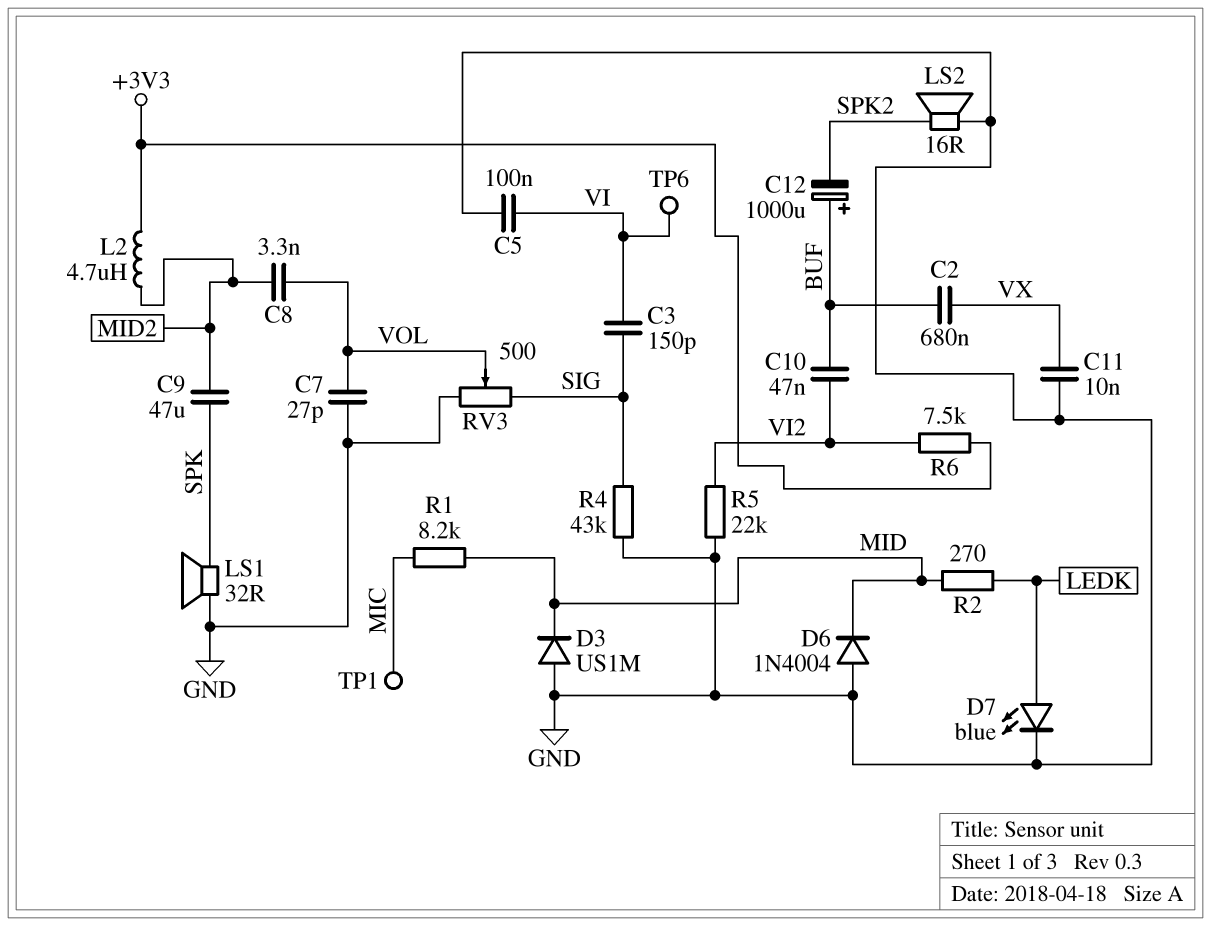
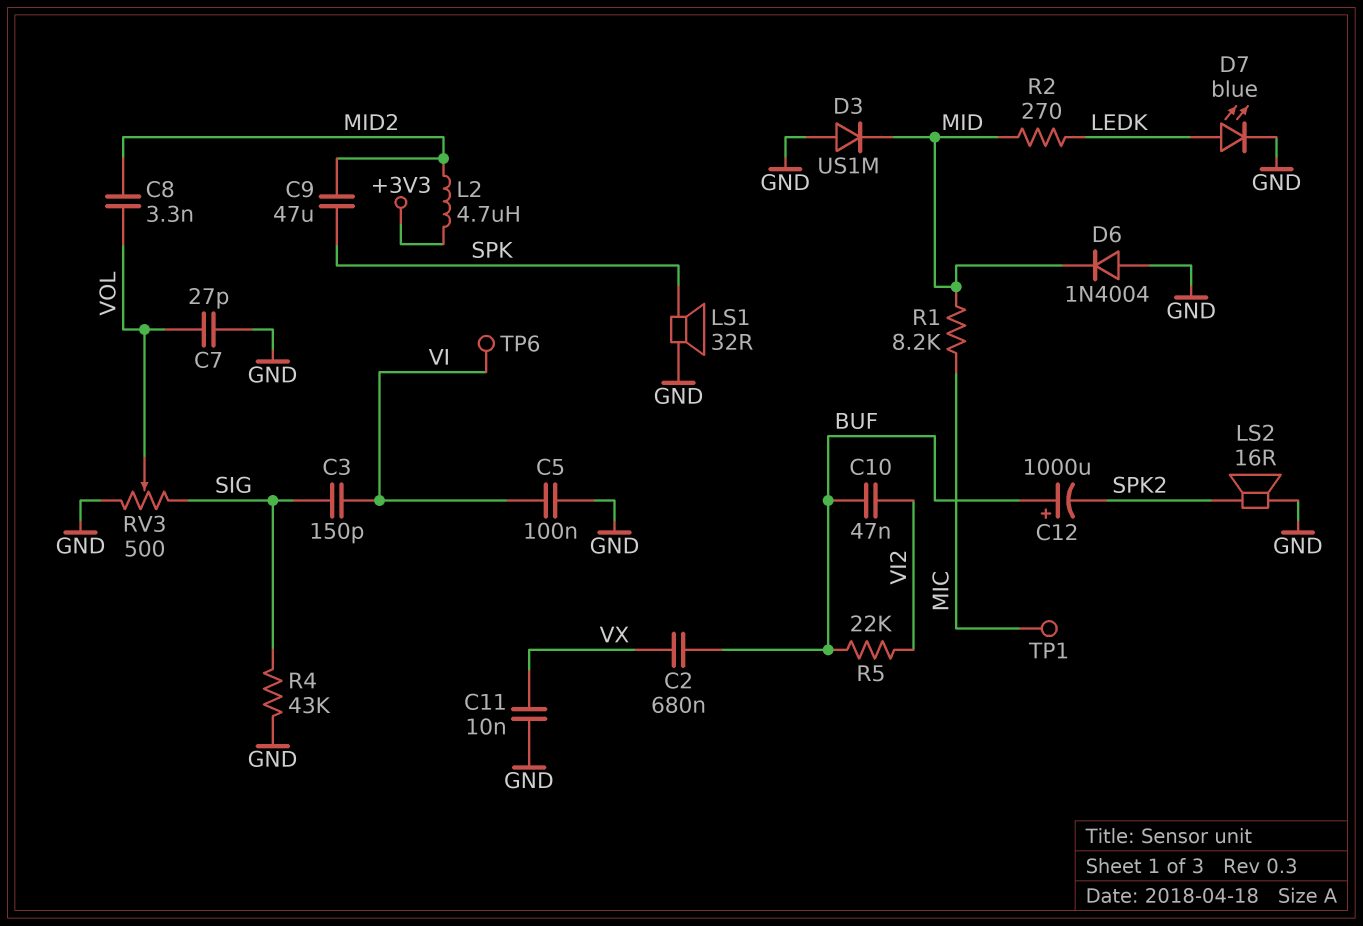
R5: 22k (GND, VI2) -> 22k (BUF, VI2)
R6: 7.5k (+3V3, VI2) -> none

